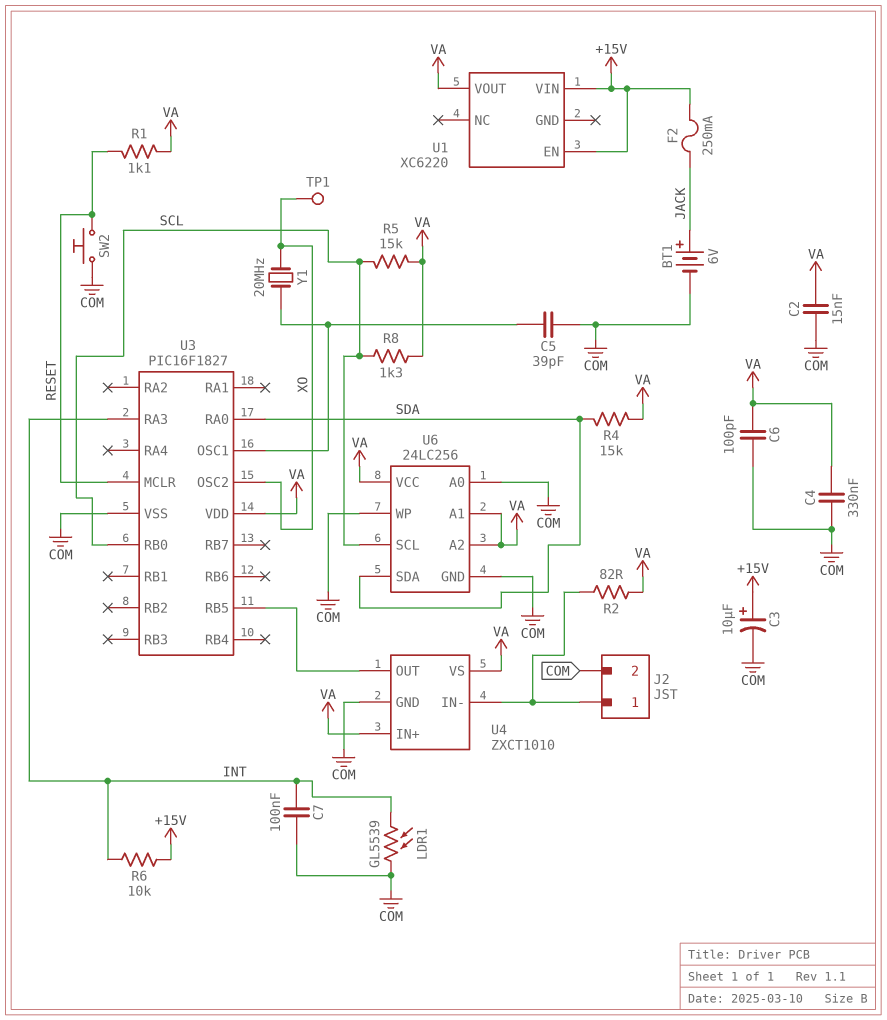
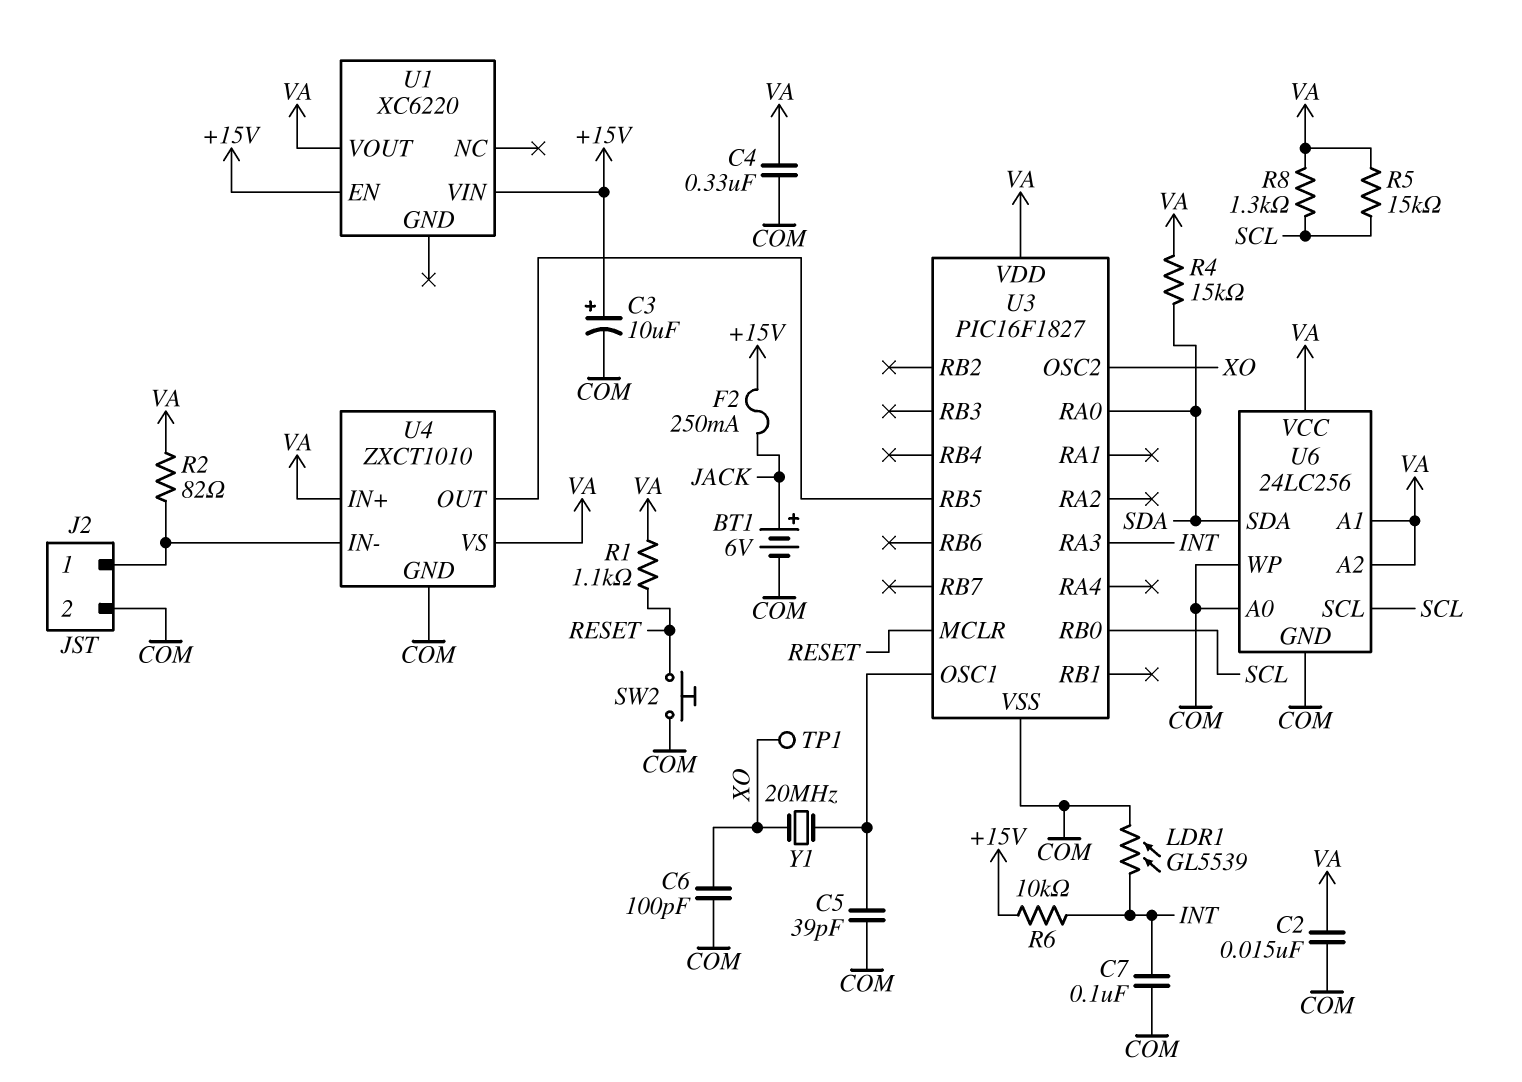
C6: 100pF (COM, VA) -> 100pF (COM, XO)

